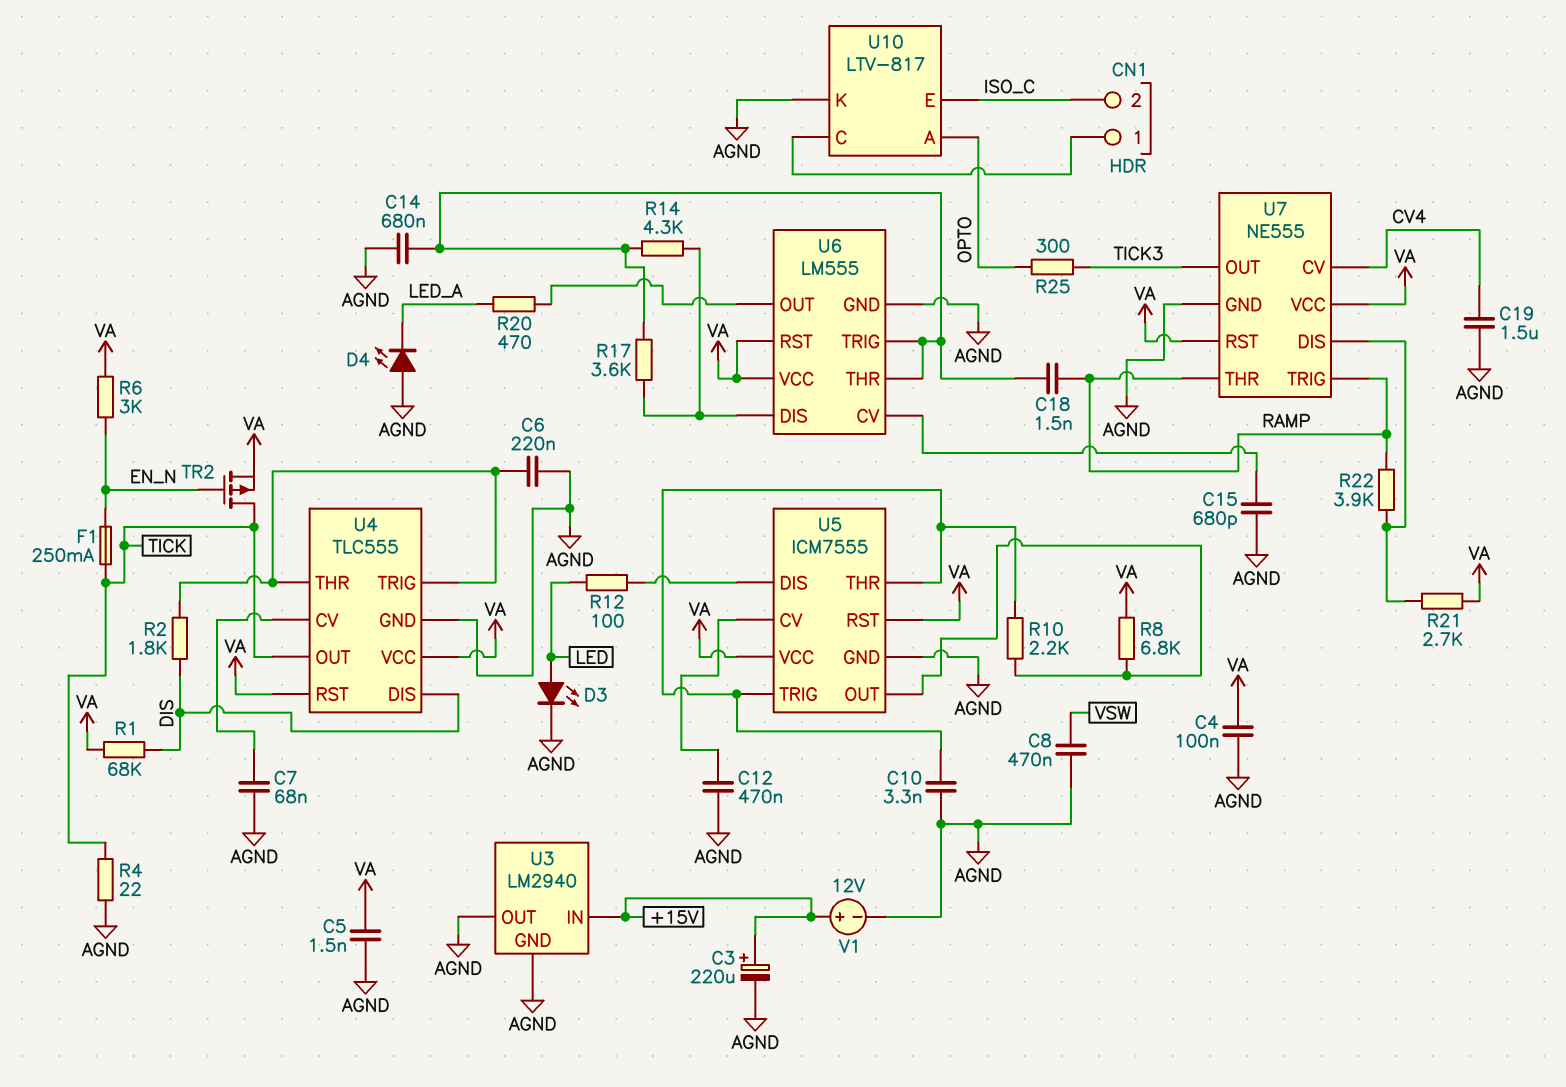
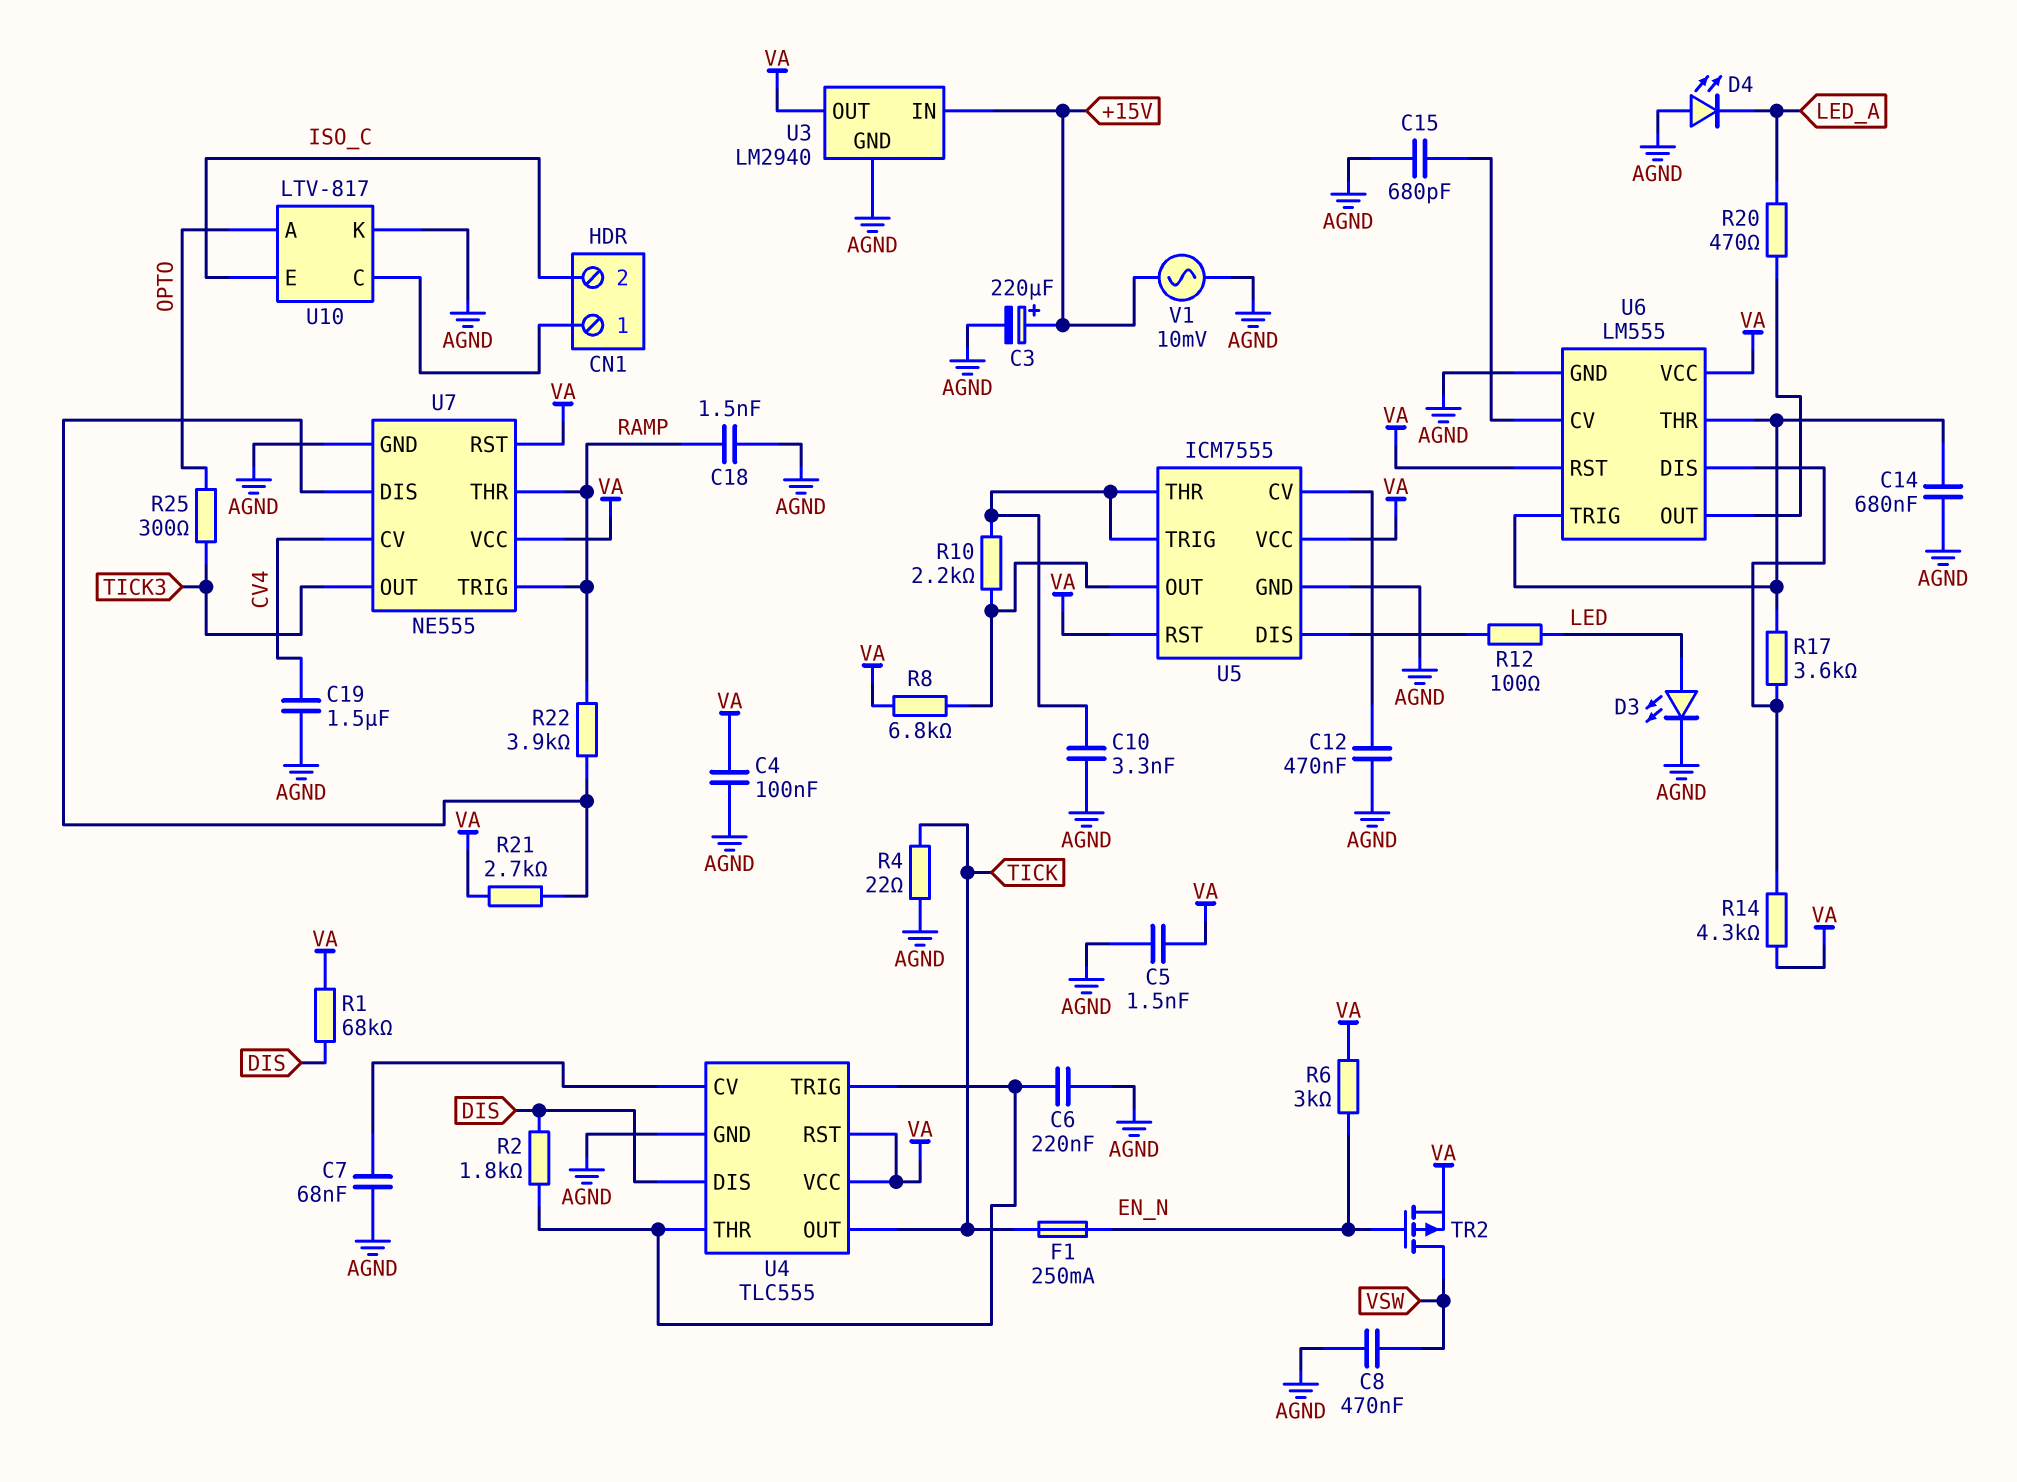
C18: 1.5nF (RAMP, U6/THR) -> 1.5nF (AGND, RAMP)
R14: 4.3k (U6/DIS, U6/THR) -> 4.3k (U6/DIS, VA)
TR2: PMOS (G EN_N, D TICK, S VA) -> PMOS (G EN_N, D VSW, S VA)
U3 pin OUT: AGND -> VA
V1: 12V (plus +15V, minus AGND) -> AC 10mV (+15V, AGND)

